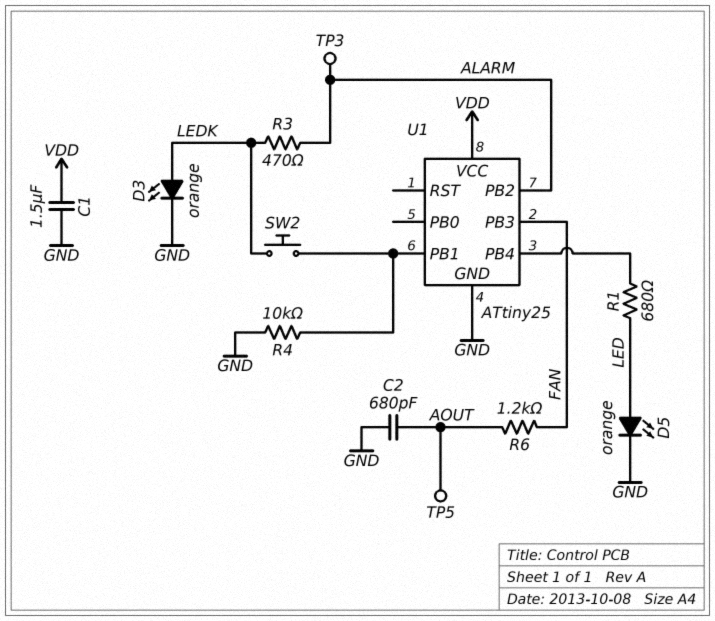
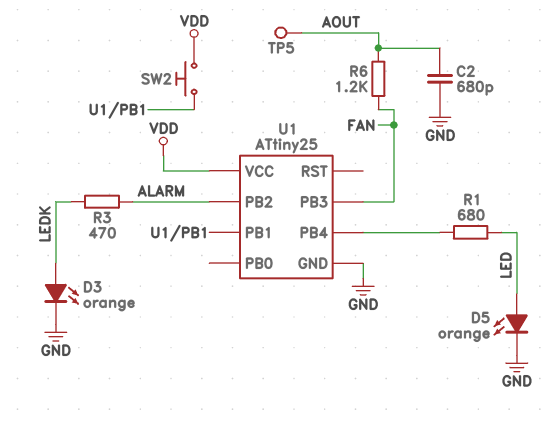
C1: 1.5uF (GND, VDD) -> none
R4: 10k (GND, U1/PB1) -> none
SW2: button (LEDK, U1/PB1) -> button (U1/PB1, VDD)
TP3: test point (ALARM) -> none

